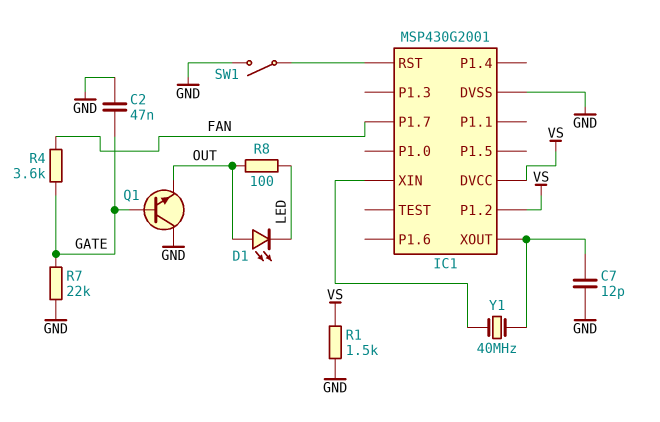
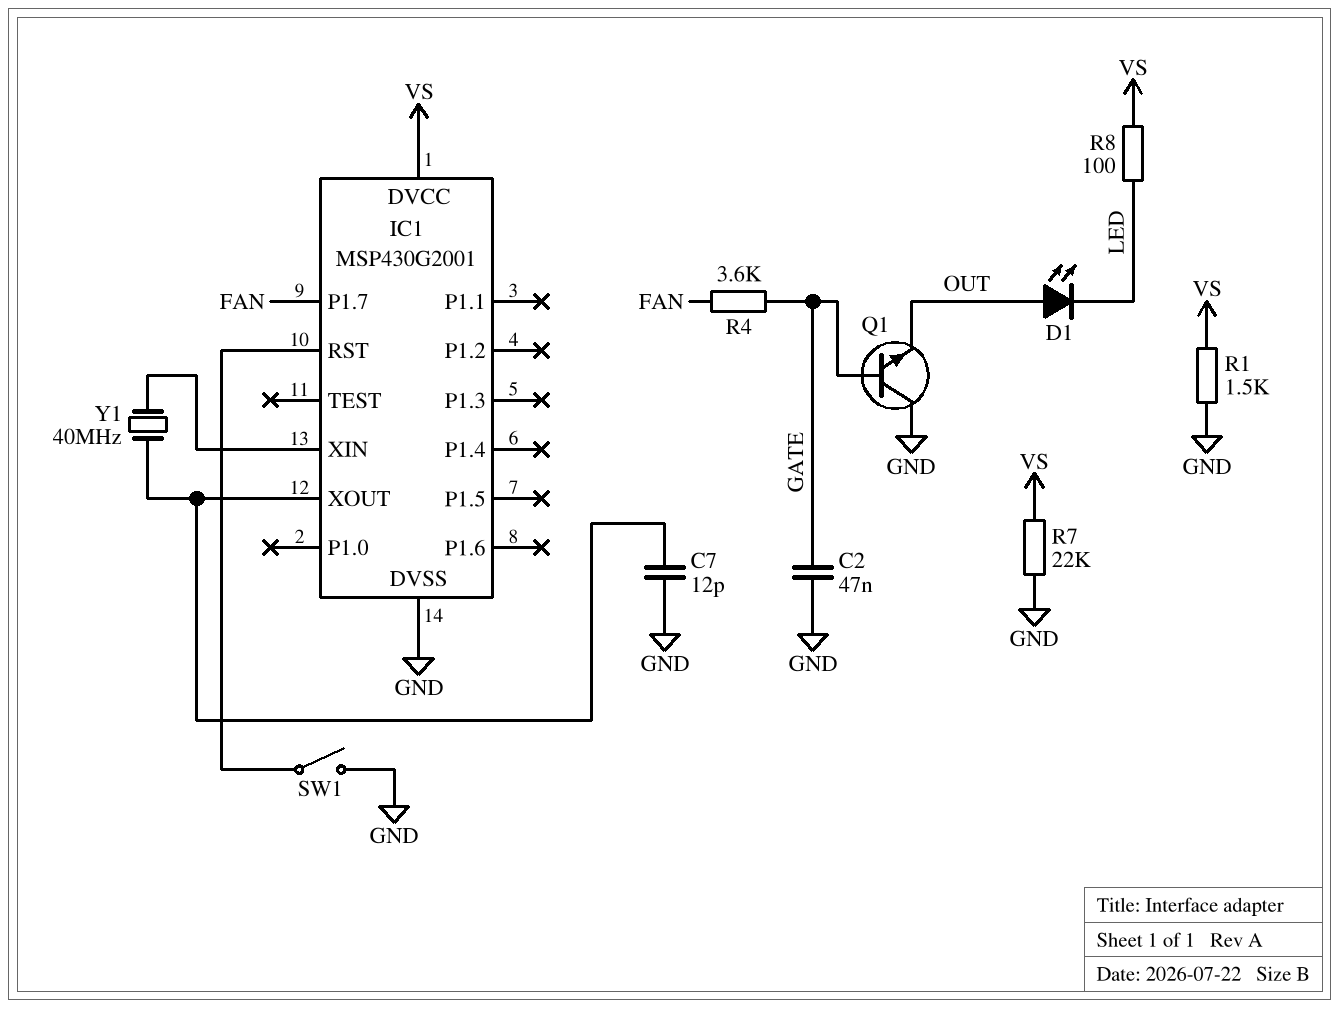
IC1 pin P1.2: VS -> none
R7: 22k (GATE, GND) -> 22k (GND, VS)
R8: 100 (LED, OUT) -> 100 (LED, VS)

